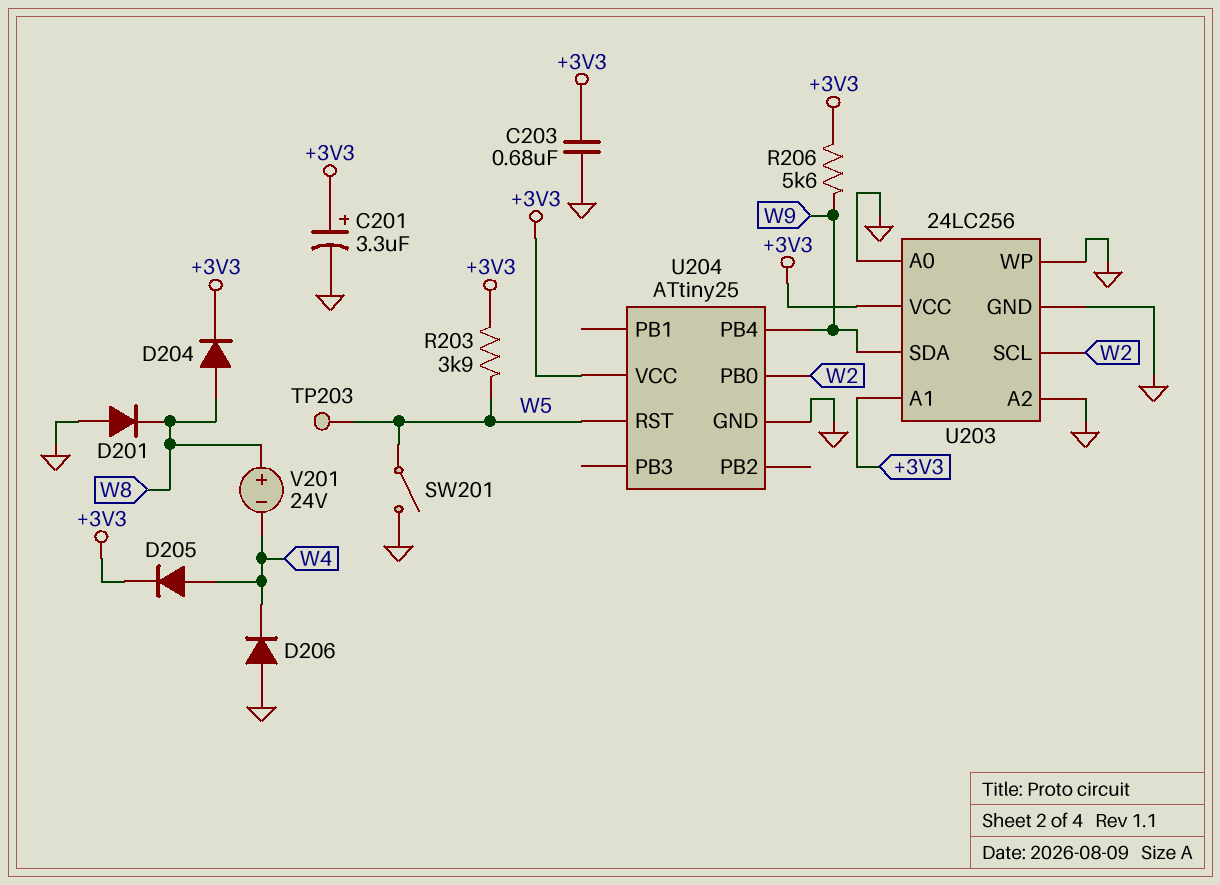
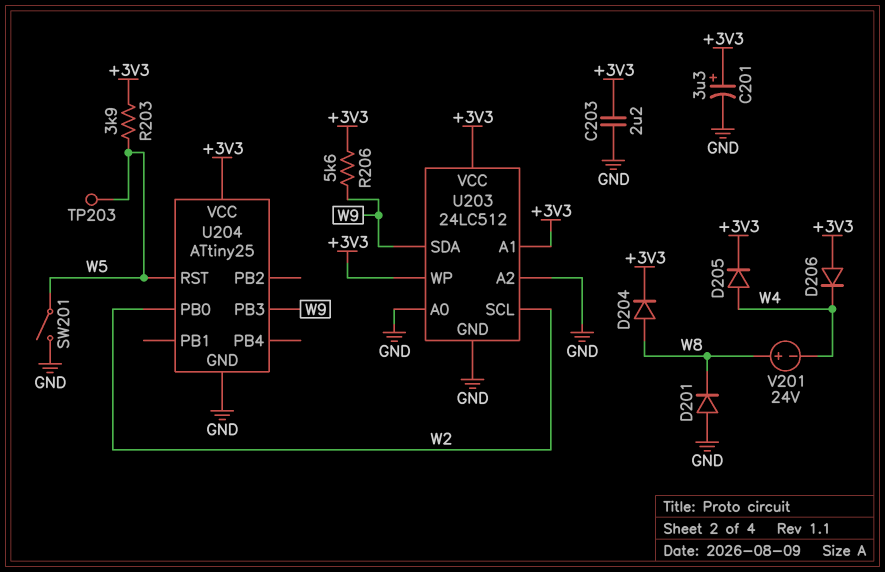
C203: 680nF (+3V3, GND) -> 2.2uF (+3V3, GND)
D206: diode (A GND, K W4) -> diode (A +3V3, K W4)
U203: 24LC256 -> 24LC512
U203 pin WP: GND -> +3V3
U204 pin PB3: none -> W9
U204 pin PB4: W9 -> none

